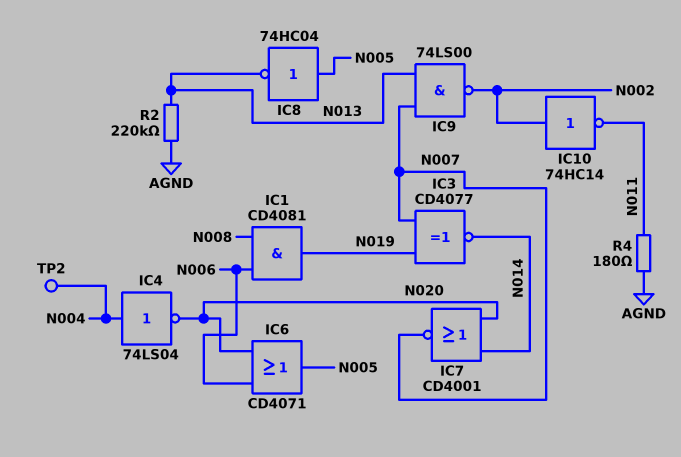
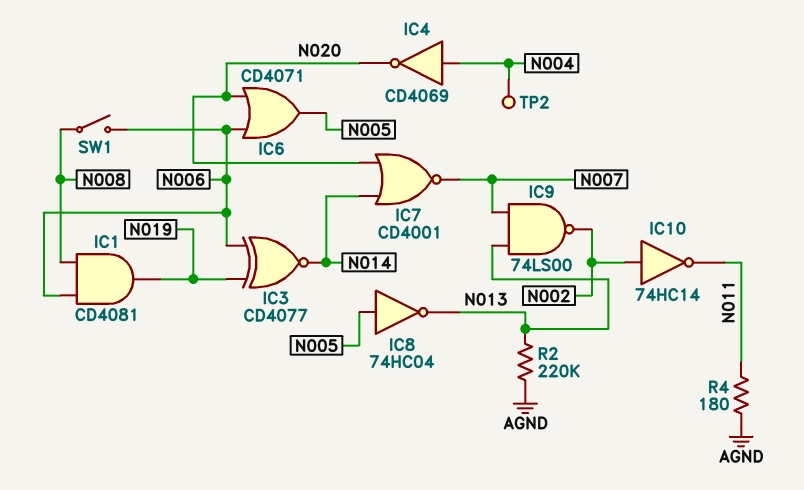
IC3: XNOR CD4077 (in N007, in N019, out N014) -> XNOR CD4077 (in N006, in N019, out N014)
IC4: NOT 74LS04 (in N004, out N020) -> NOT CD4069 (in N004, out N020)
SW1: none -> switch (N006, N008)

